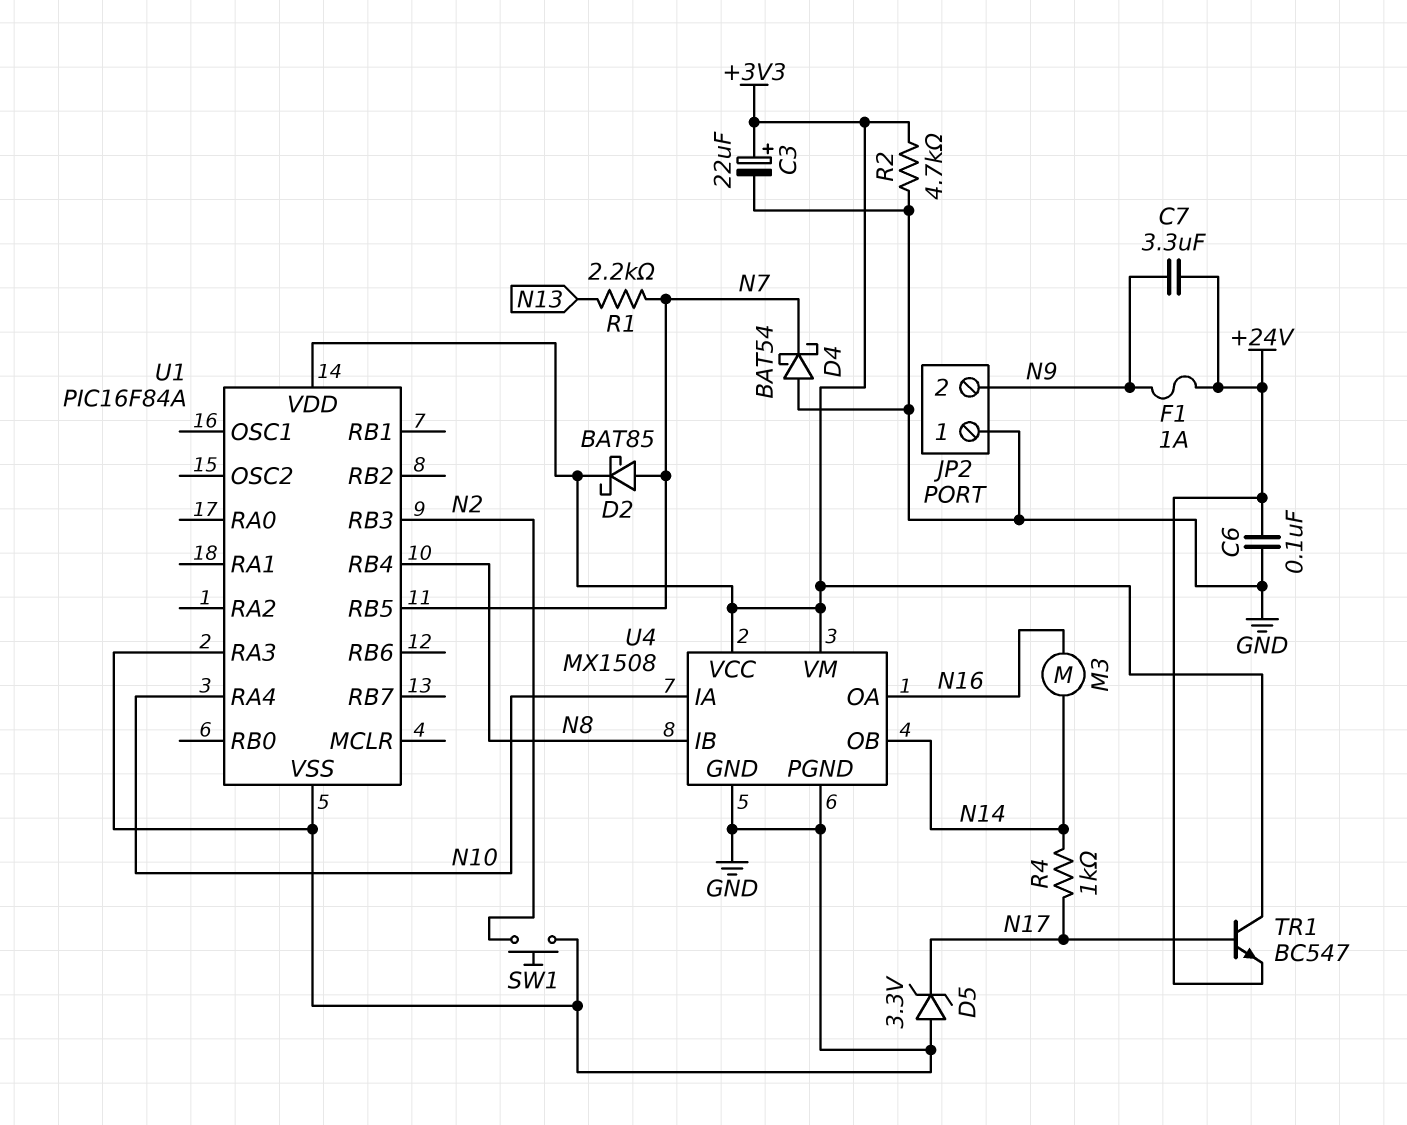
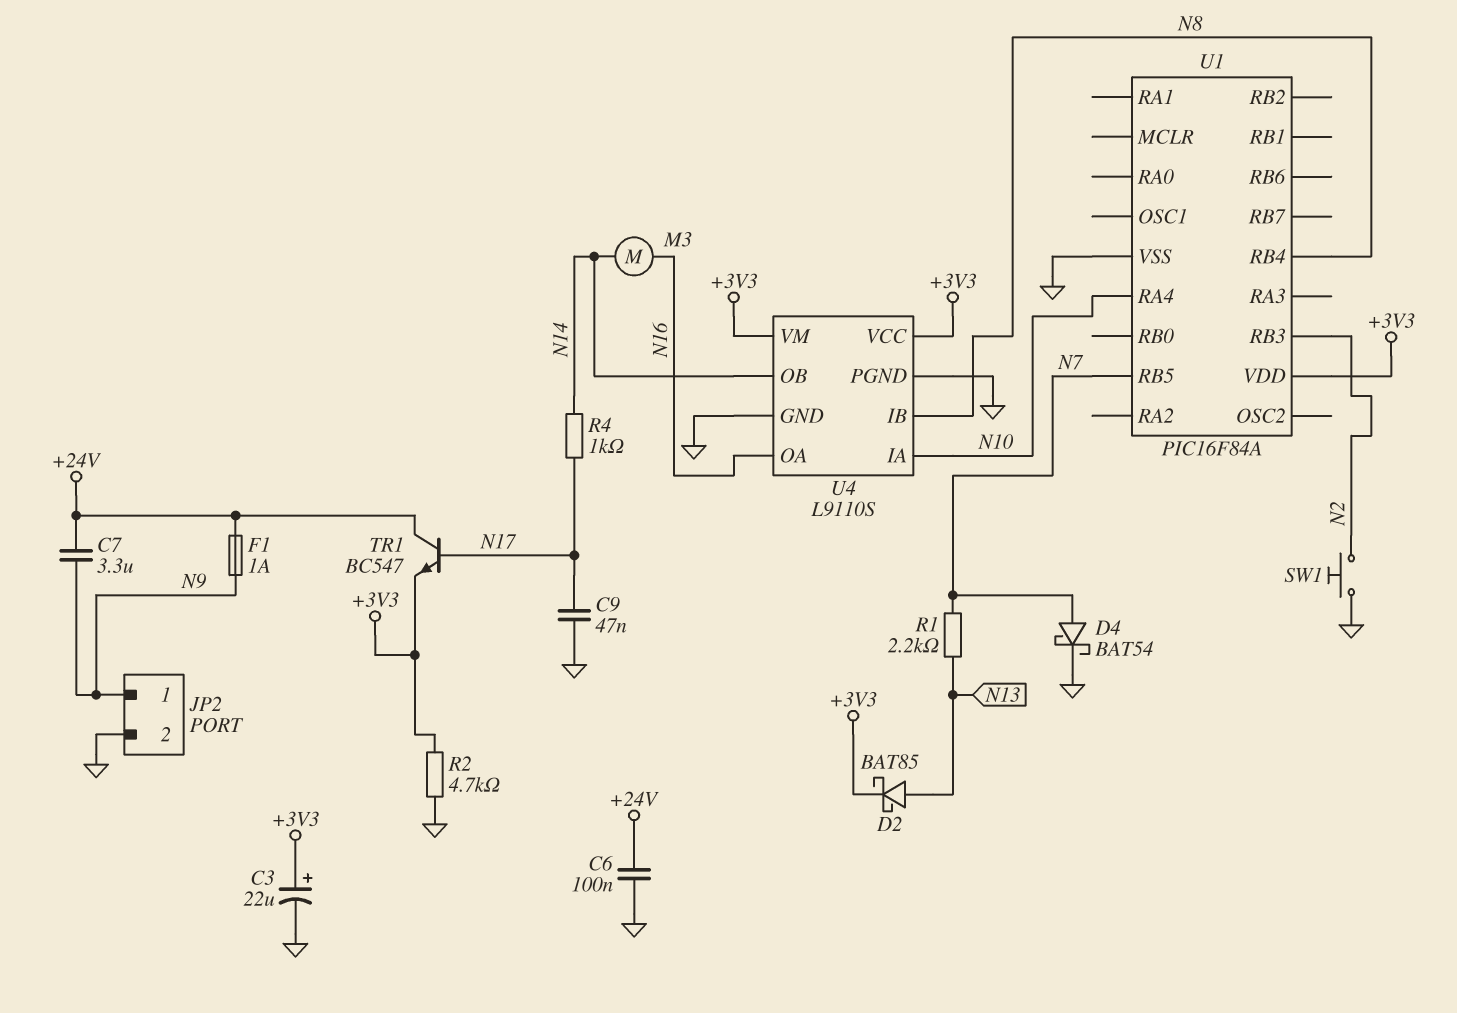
C9: none -> 47nF (GND, N17)
D2: schottky BAT85 (A N7, K +3V3) -> schottky BAT85 (A N13, K +3V3)
D4: schottky BAT54 (A GND, K N7) -> schottky BAT54 (A N7, K GND)
D5: zener 3.3V (A GND, K N17) -> none
JP2 pin 1: GND -> N9
JP2 pin 2: N9 -> GND
TR1: NPN BC547 (B N17, C +3V3, E +24V) -> NPN BC547 (B N17, C +24V, E +3V3)
U1 pin RA3: GND -> none
U4: MX1508 -> L9110S

